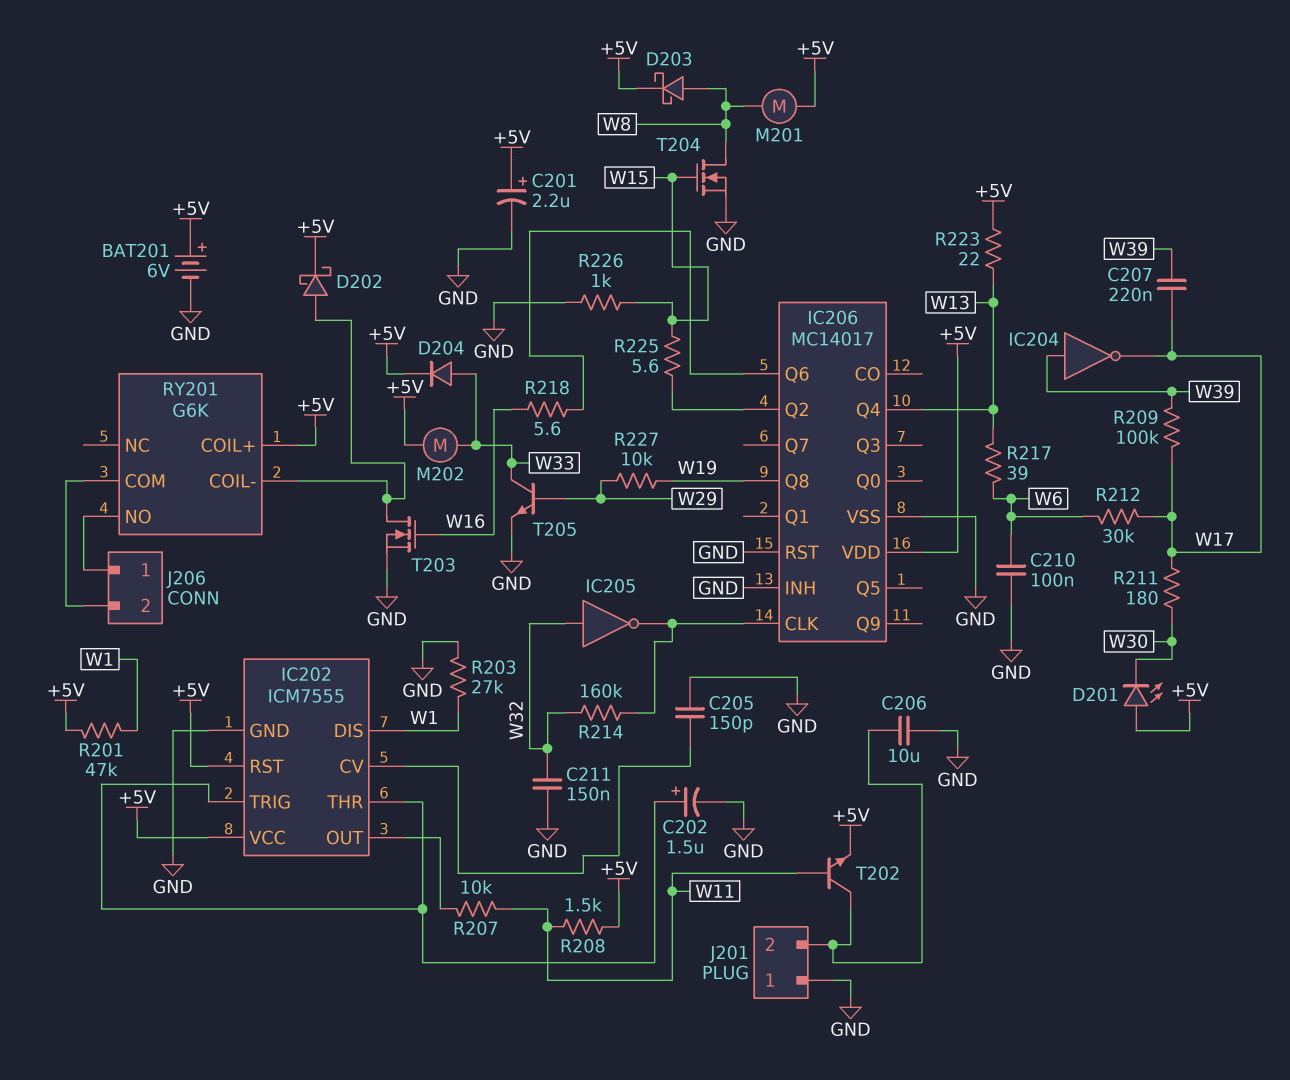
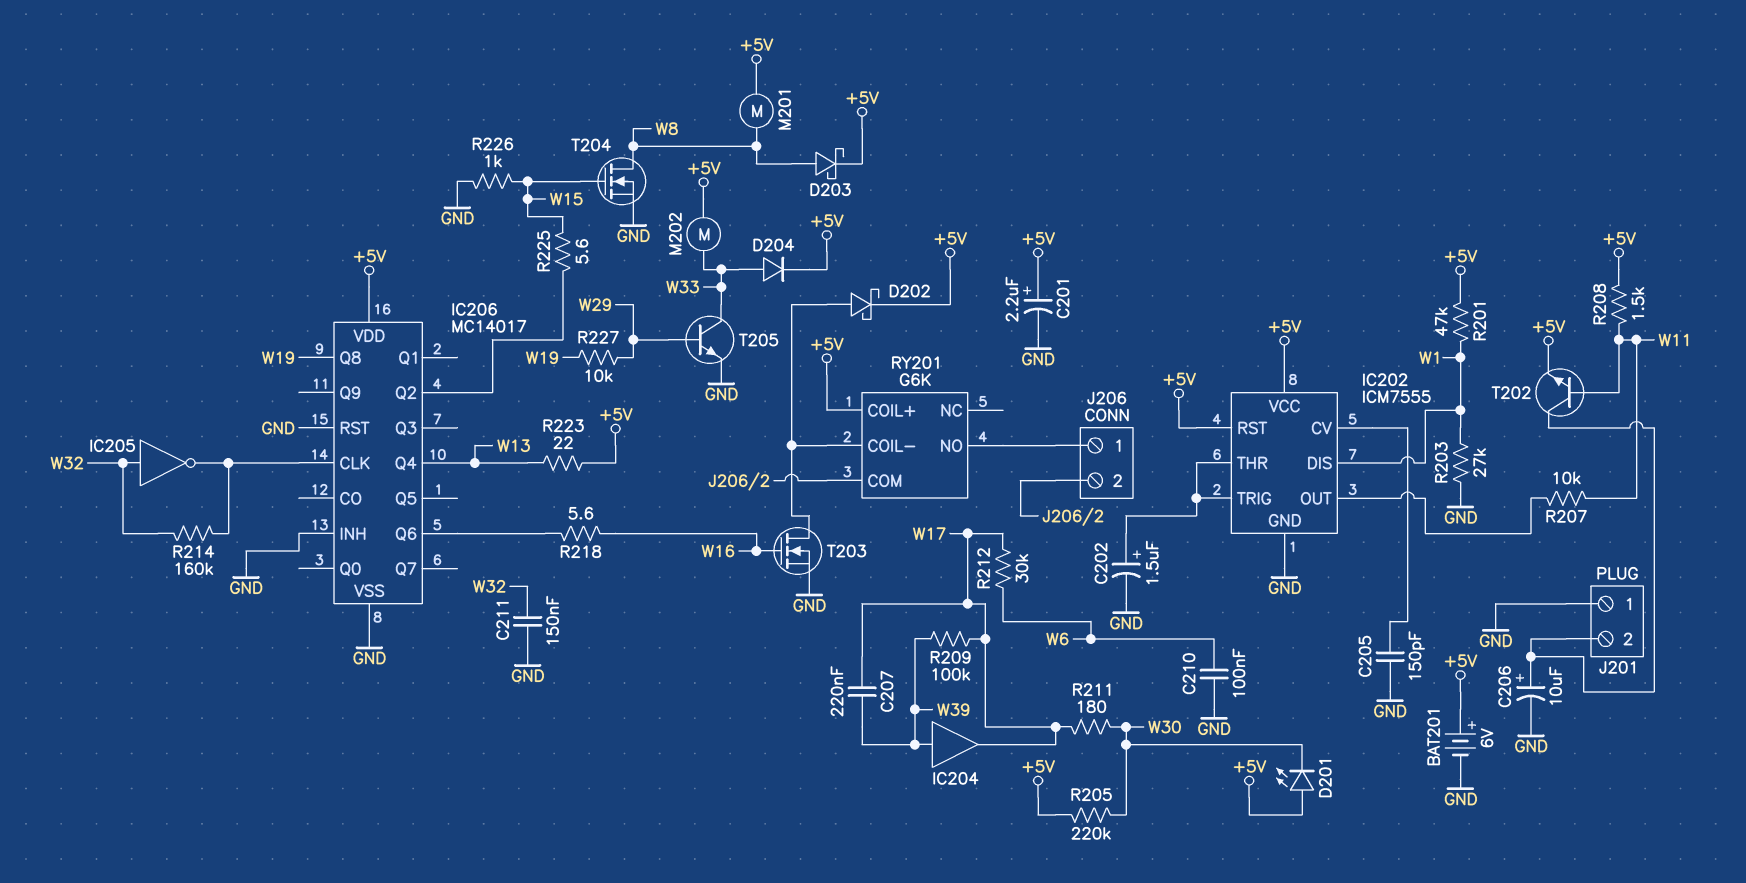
C206: 10uF (GND, J201/2) -> 10uF (plus J201/2, minus GND)
IC204: NOT (in W39, out W17) -> buffer (in W39, out W17)
R205: none -> 220k (+5V, W30)
R217: 39 (W6, W13) -> none

